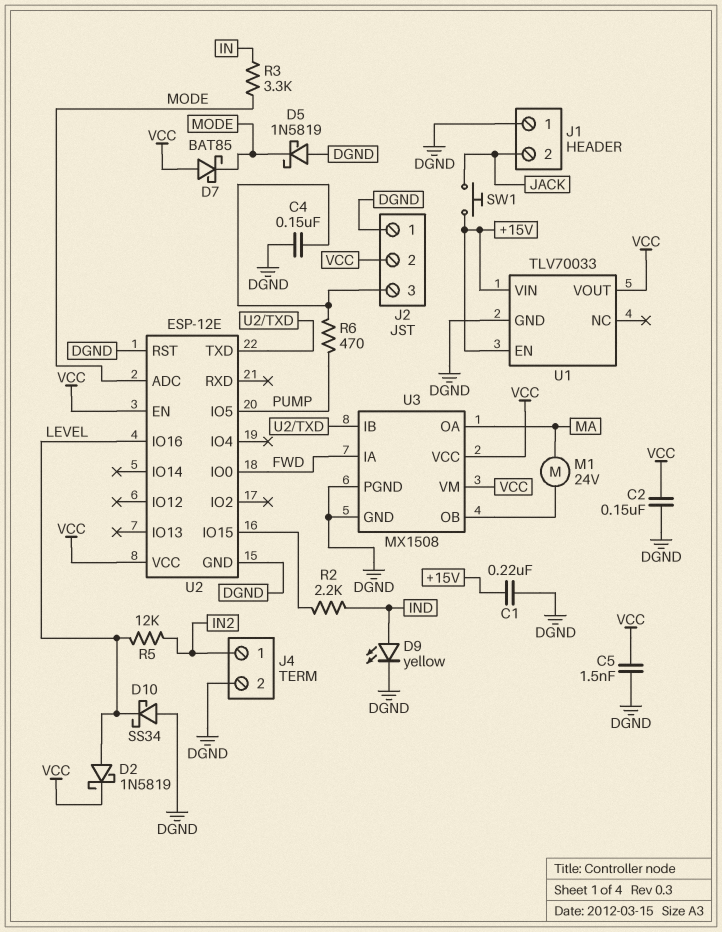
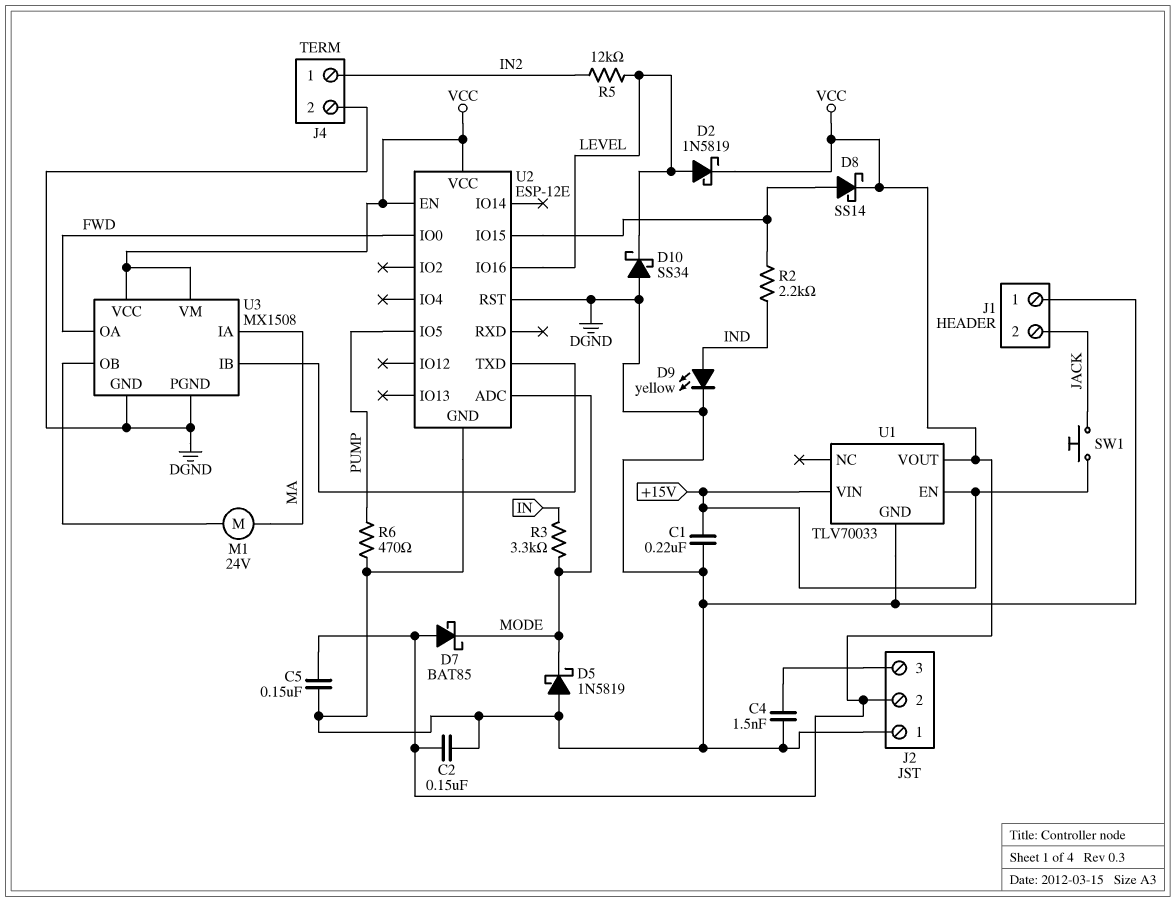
C4: 150nF (DGND, J2/3) -> 1.5nF (DGND, J2/3)
C5: 1.5nF (DGND, VCC) -> 150nF (DGND, VCC)
D8: none -> schottky SS14 (A U2/IO15, K VCC)
R6: 470 (J2/3, PUMP) -> 470 (DGND, PUMP)
U3 pin IA: FWD -> MA
U3 pin OA: MA -> FWD

